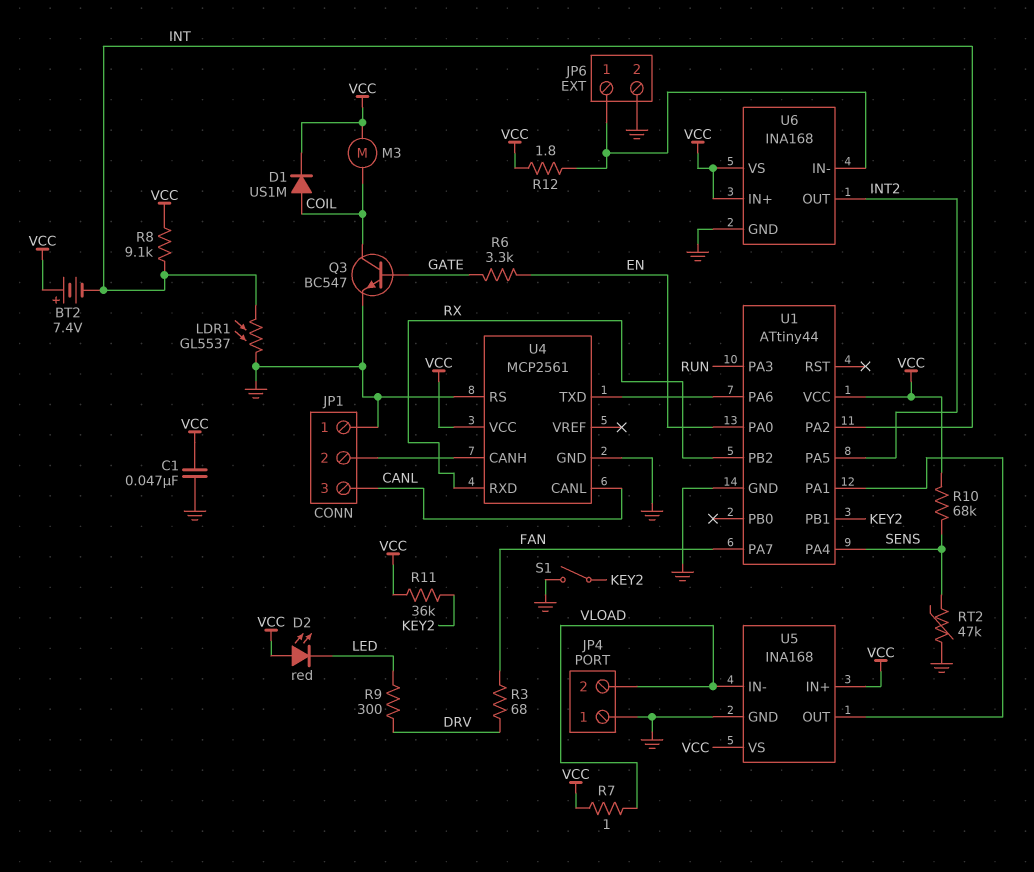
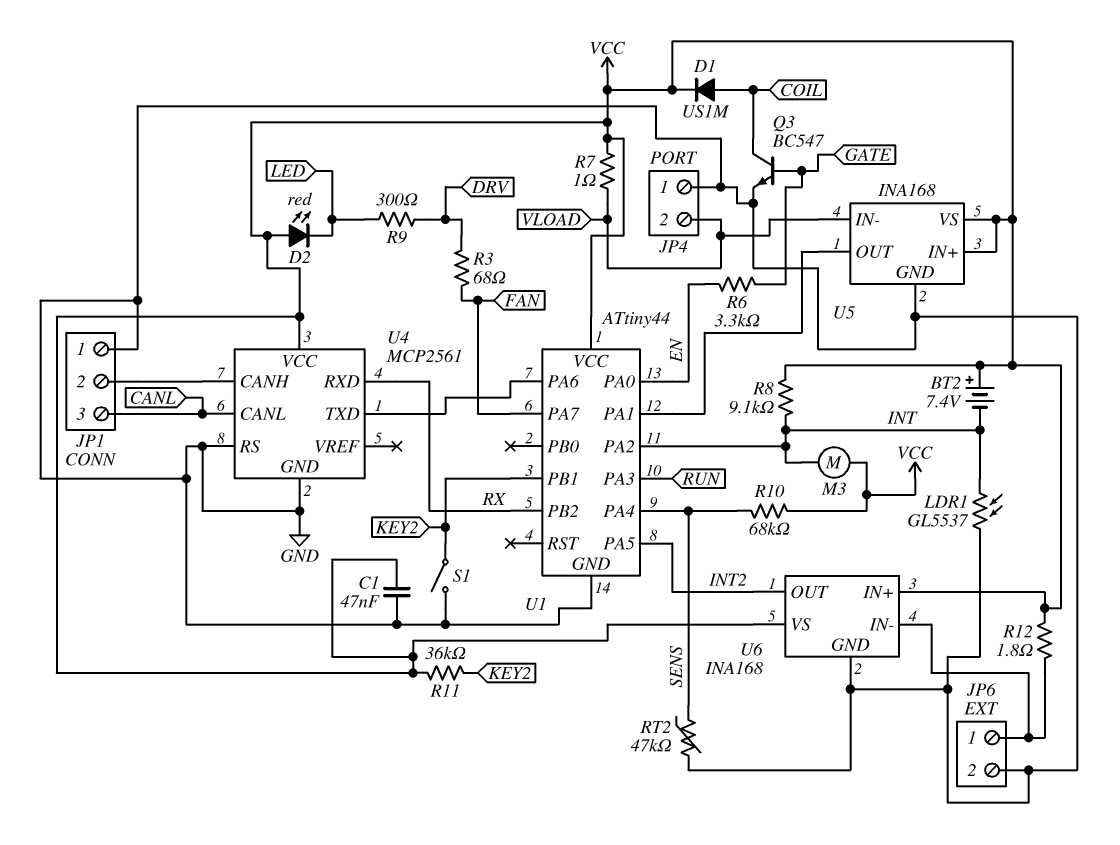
M3: motor (COIL, VCC) -> motor (INT, VCC)

